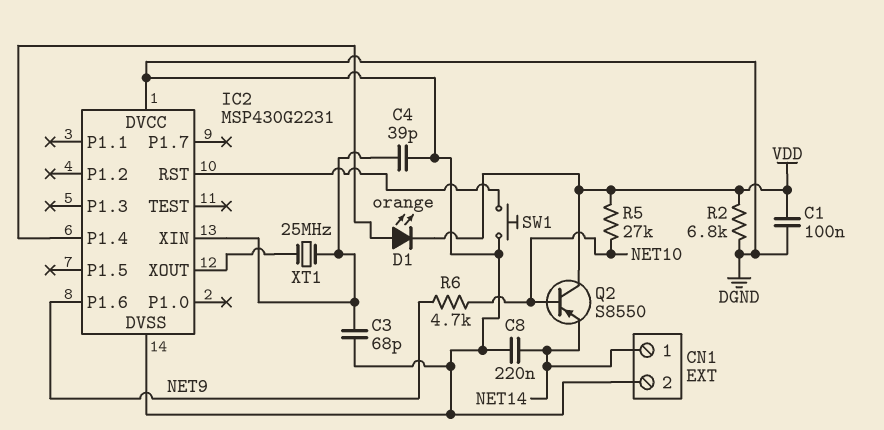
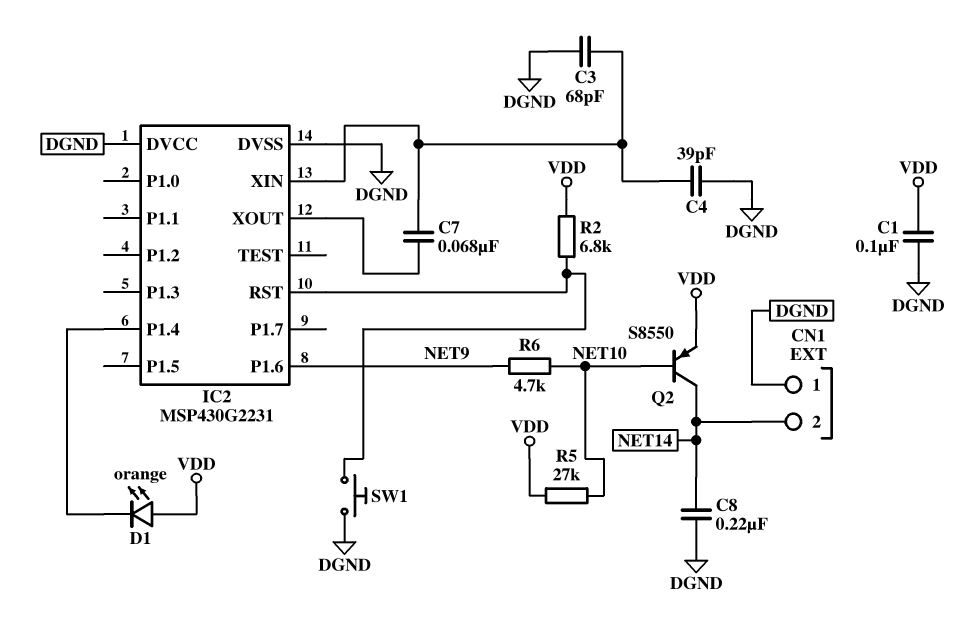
C7: none -> 68nF (IC2/XIN, IC2/XOUT)
CN1 pin 1: NET14 -> DGND
CN1 pin 2: DGND -> NET14
D1: LED orange (A IC2/P1.4, K VDD) -> LED orange (A VDD, K IC2/P1.4)
Q2: PNP S8550 (B NET10, C VDD, E NET14) -> PNP S8550 (B NET10, C NET14, E VDD)
R2: 6.8k (DGND, VDD) -> 6.8k (IC2/RST, VDD)
XT1: 25MHz (IC2/XIN, IC2/XOUT) -> none

